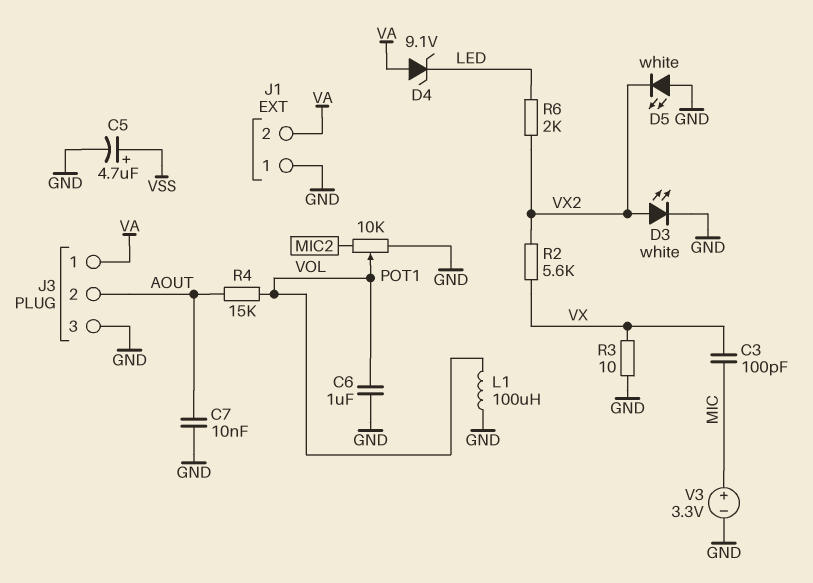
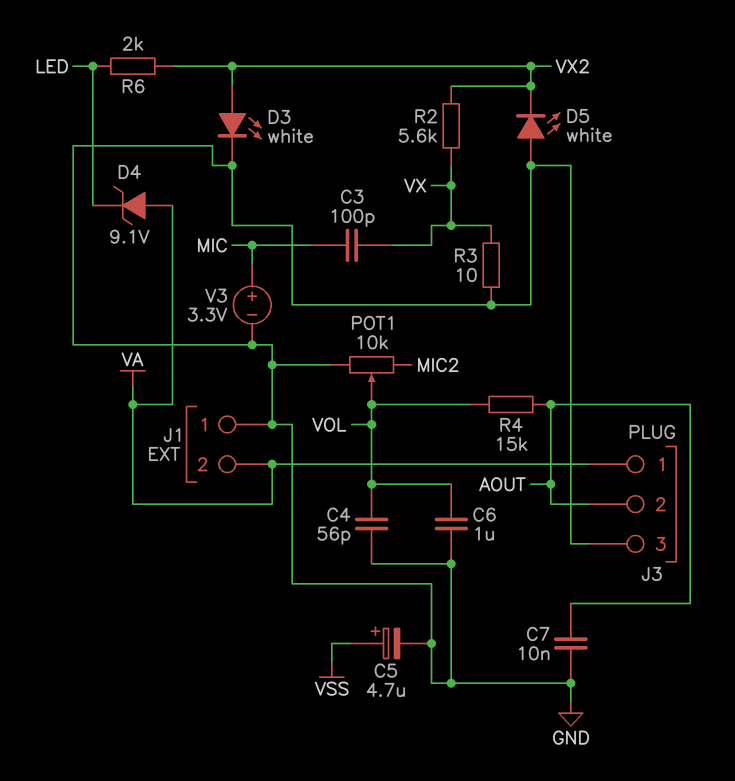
C4: none -> 56pF (GND, VOL)
L1: 100uH (GND, VOL) -> none

